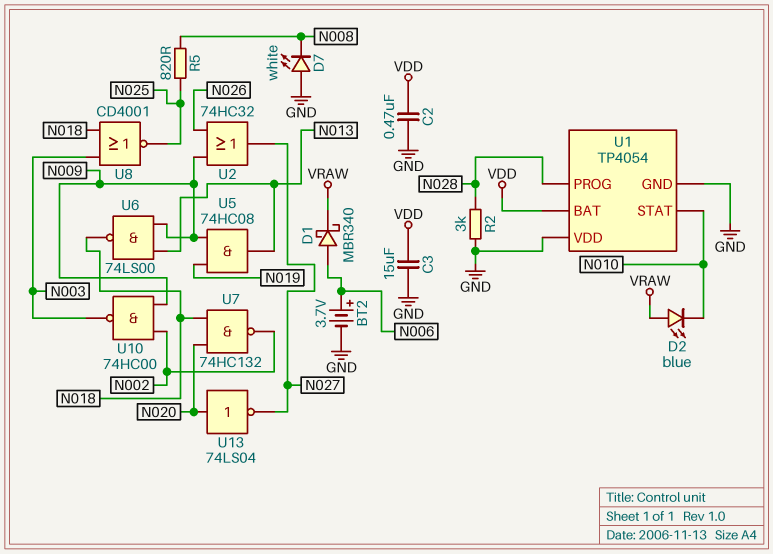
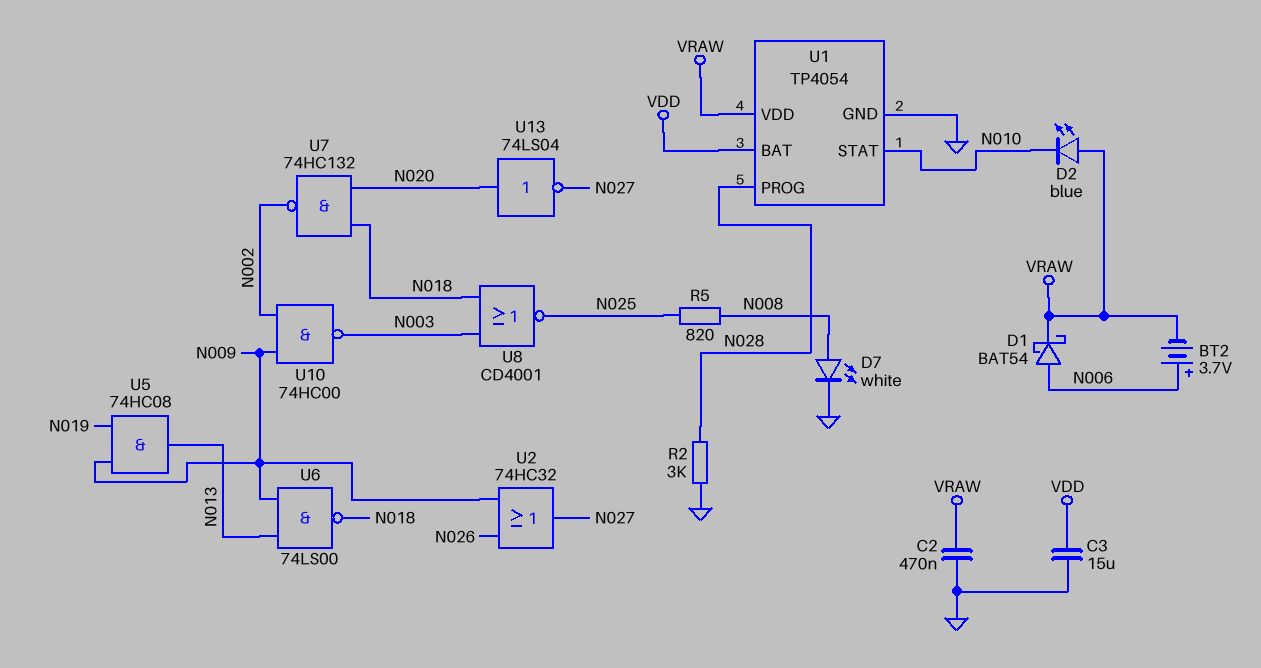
BT2: 3.7V (plus N006, minus GND) -> 3.7V (plus N006, minus VRAW)
C2: 470nF (GND, VDD) -> 470nF (GND, VRAW)
D1: schottky MBR340 (A N006, K VRAW) -> schottky BAT54 (A N006, K VRAW)
D7: LED white (A GND, K N008) -> LED white (A N008, K GND)
U1 pin VDD: GND -> VRAW

